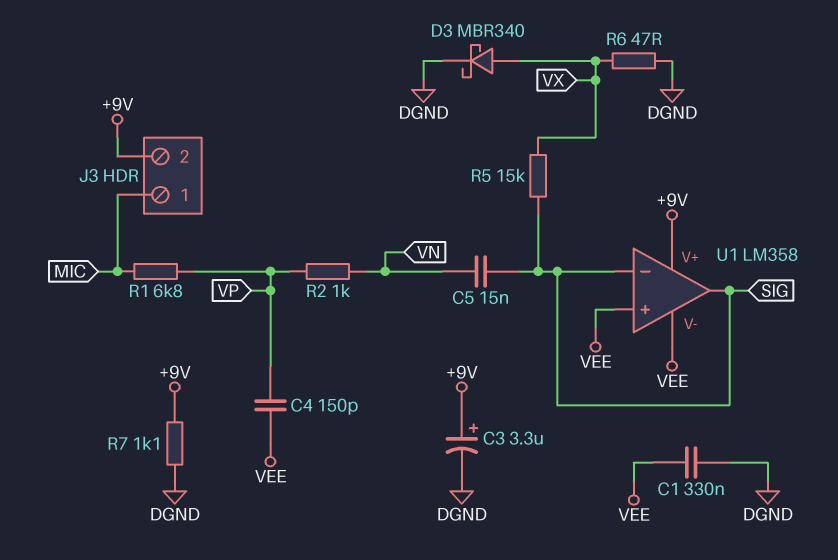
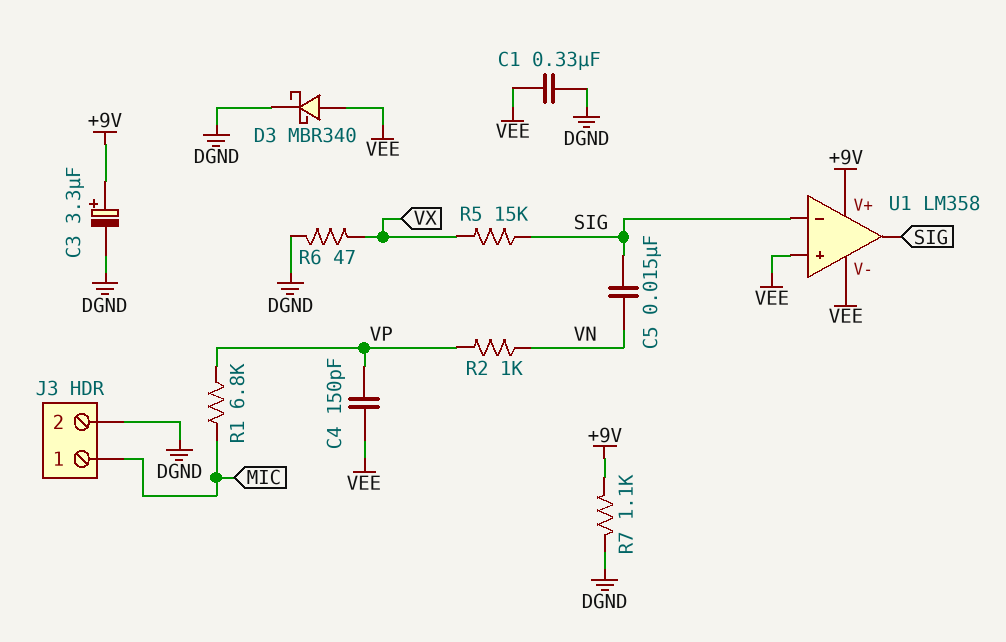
D3: schottky MBR340 (A VX, K DGND) -> schottky MBR340 (A VEE, K DGND)
J3 pin 2: +9V -> DGND

